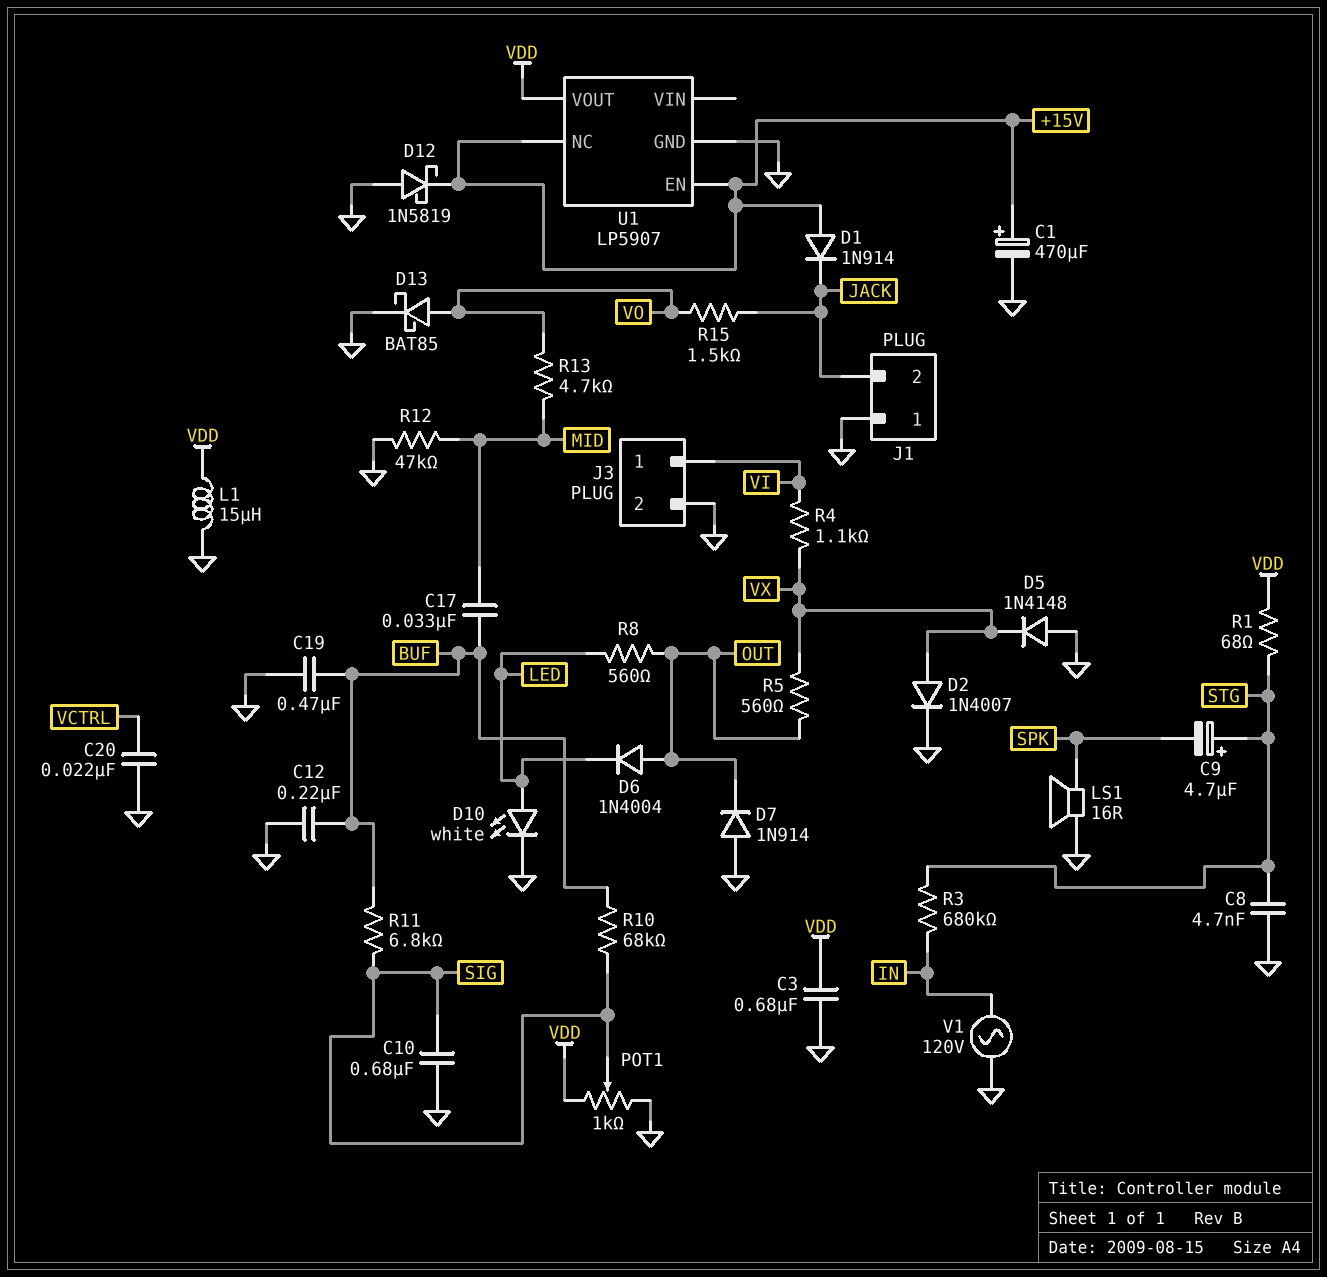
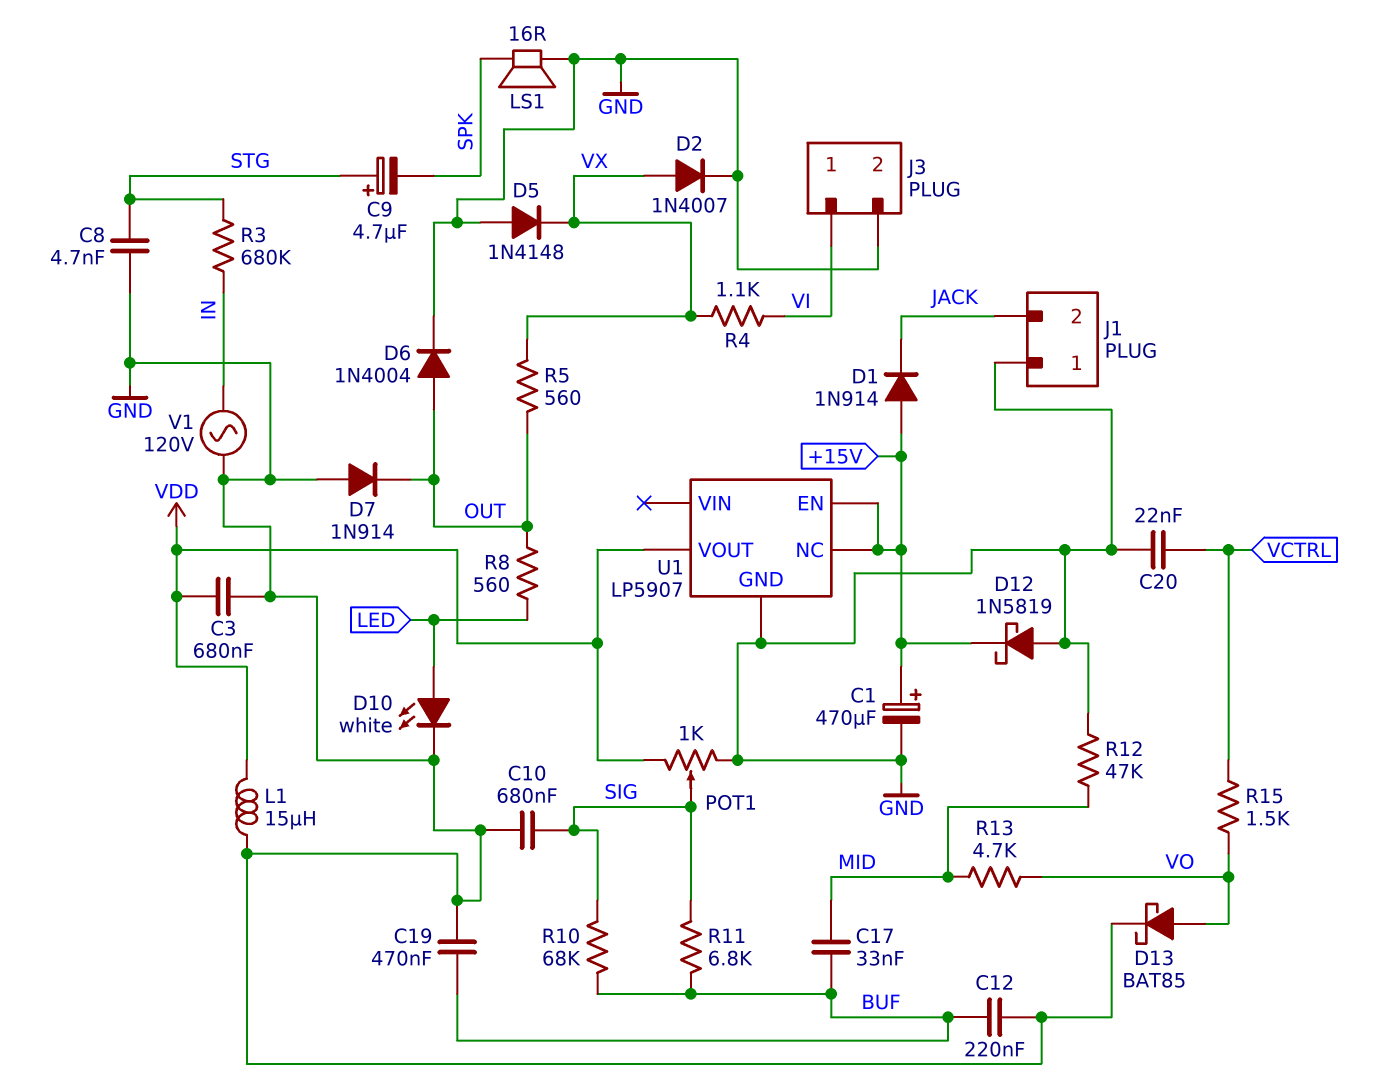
D6: diode 1N4004 (A OUT, K LED) -> diode 1N4004 (A OUT, K GND)
R1: 68 (STG, VDD) -> none
R15: 1.5k (JACK, VO) -> 1.5k (VCTRL, VO)

